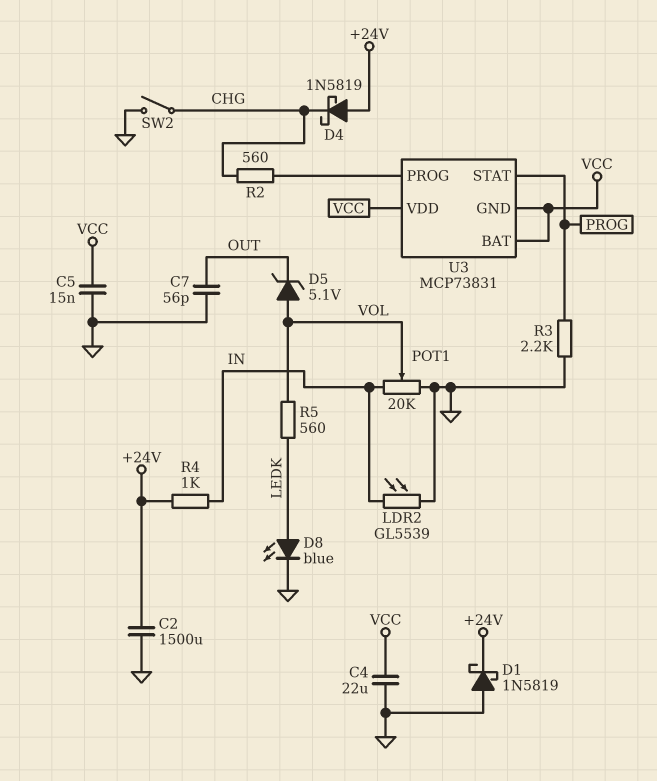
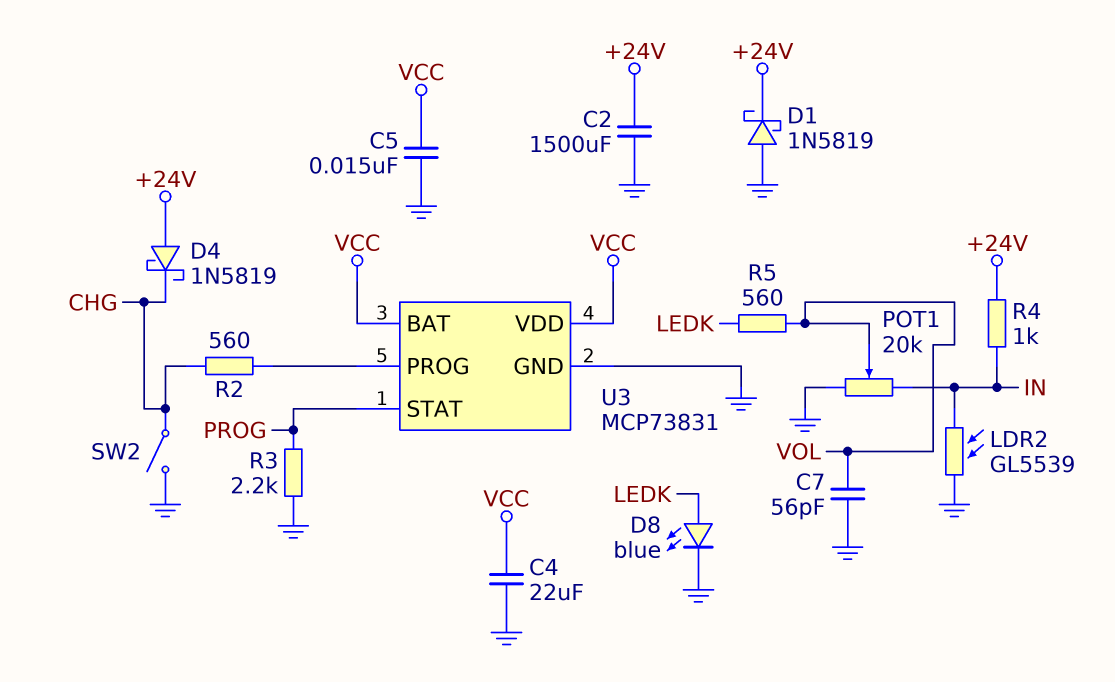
C7: 56pF (GND, OUT) -> 56pF (GND, VOL)
D5: zener 5.1V (A VOL, K OUT) -> none
U3 pin GND: VCC -> GND

